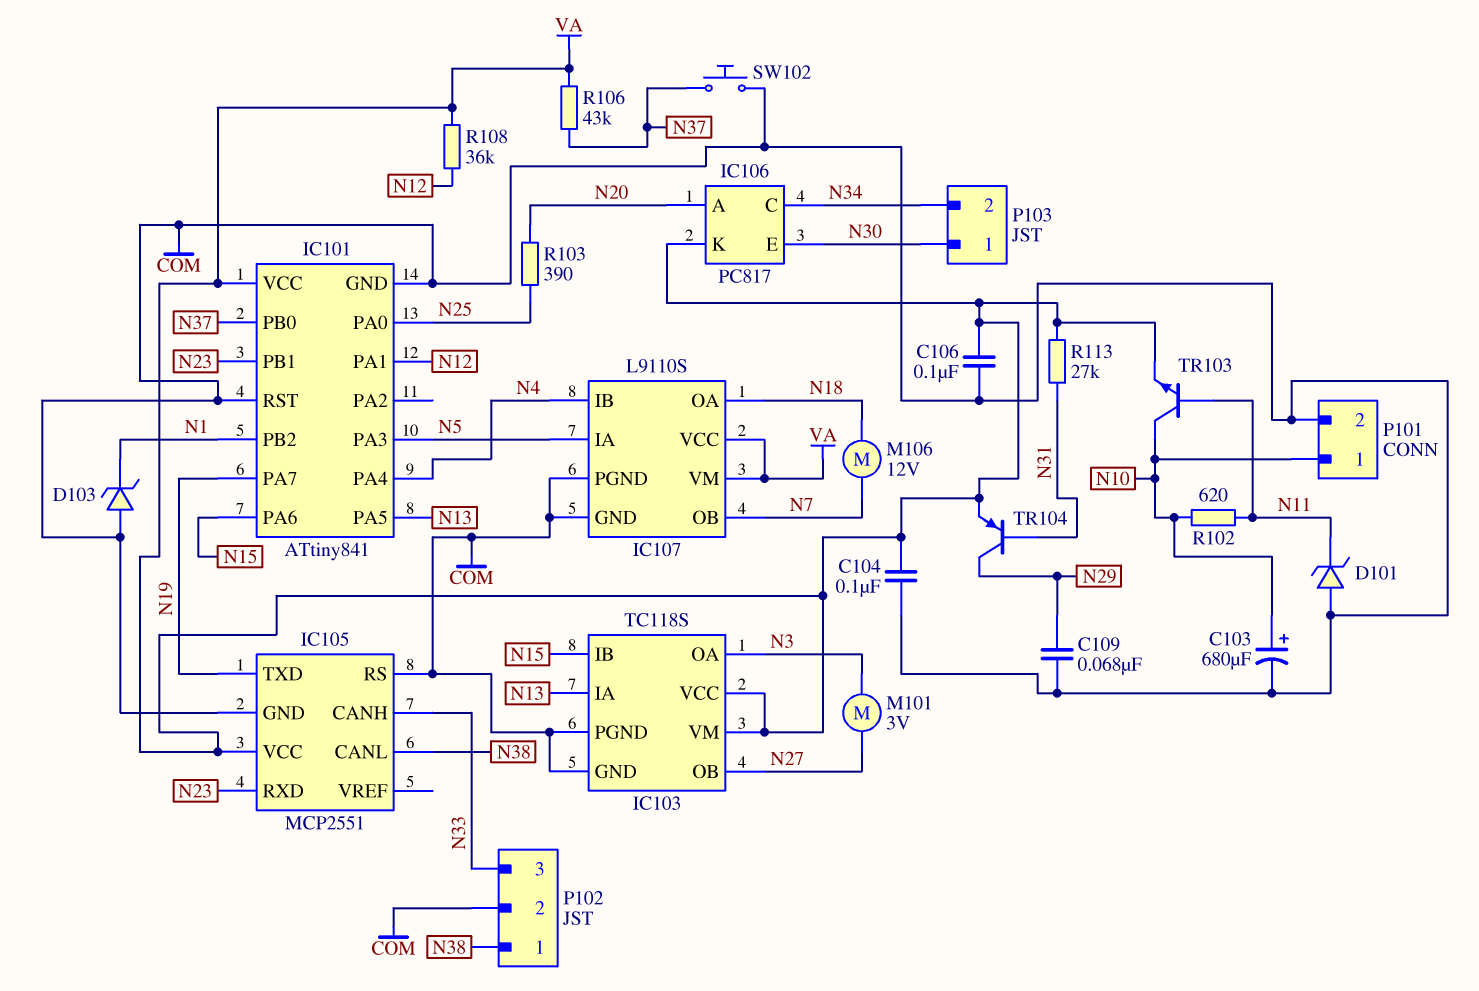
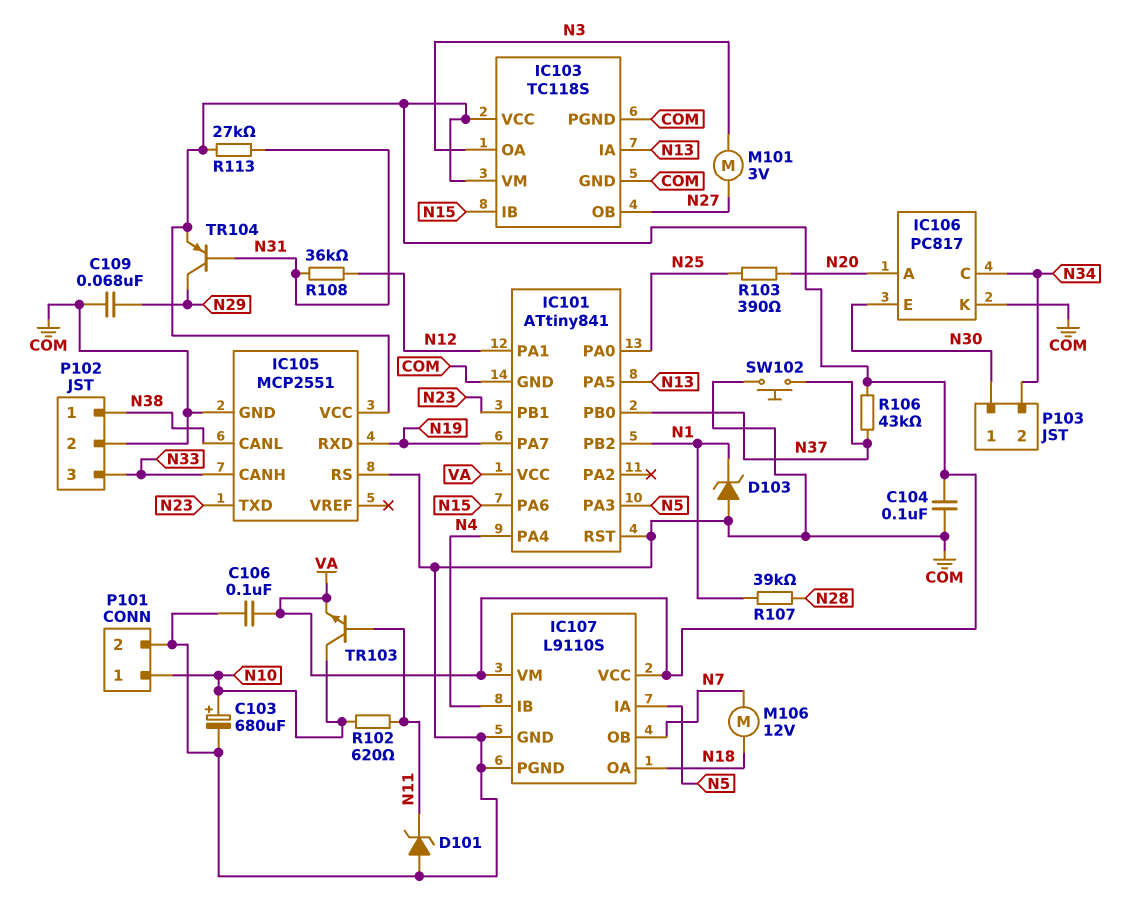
IC105 pin RXD: N23 -> N19
IC105 pin TXD: N19 -> N23
IC106 pin K: VA -> COM
R107: none -> 39k (N1, N28)
R108: 36k (N12, VA) -> 36k (N12, N31)

